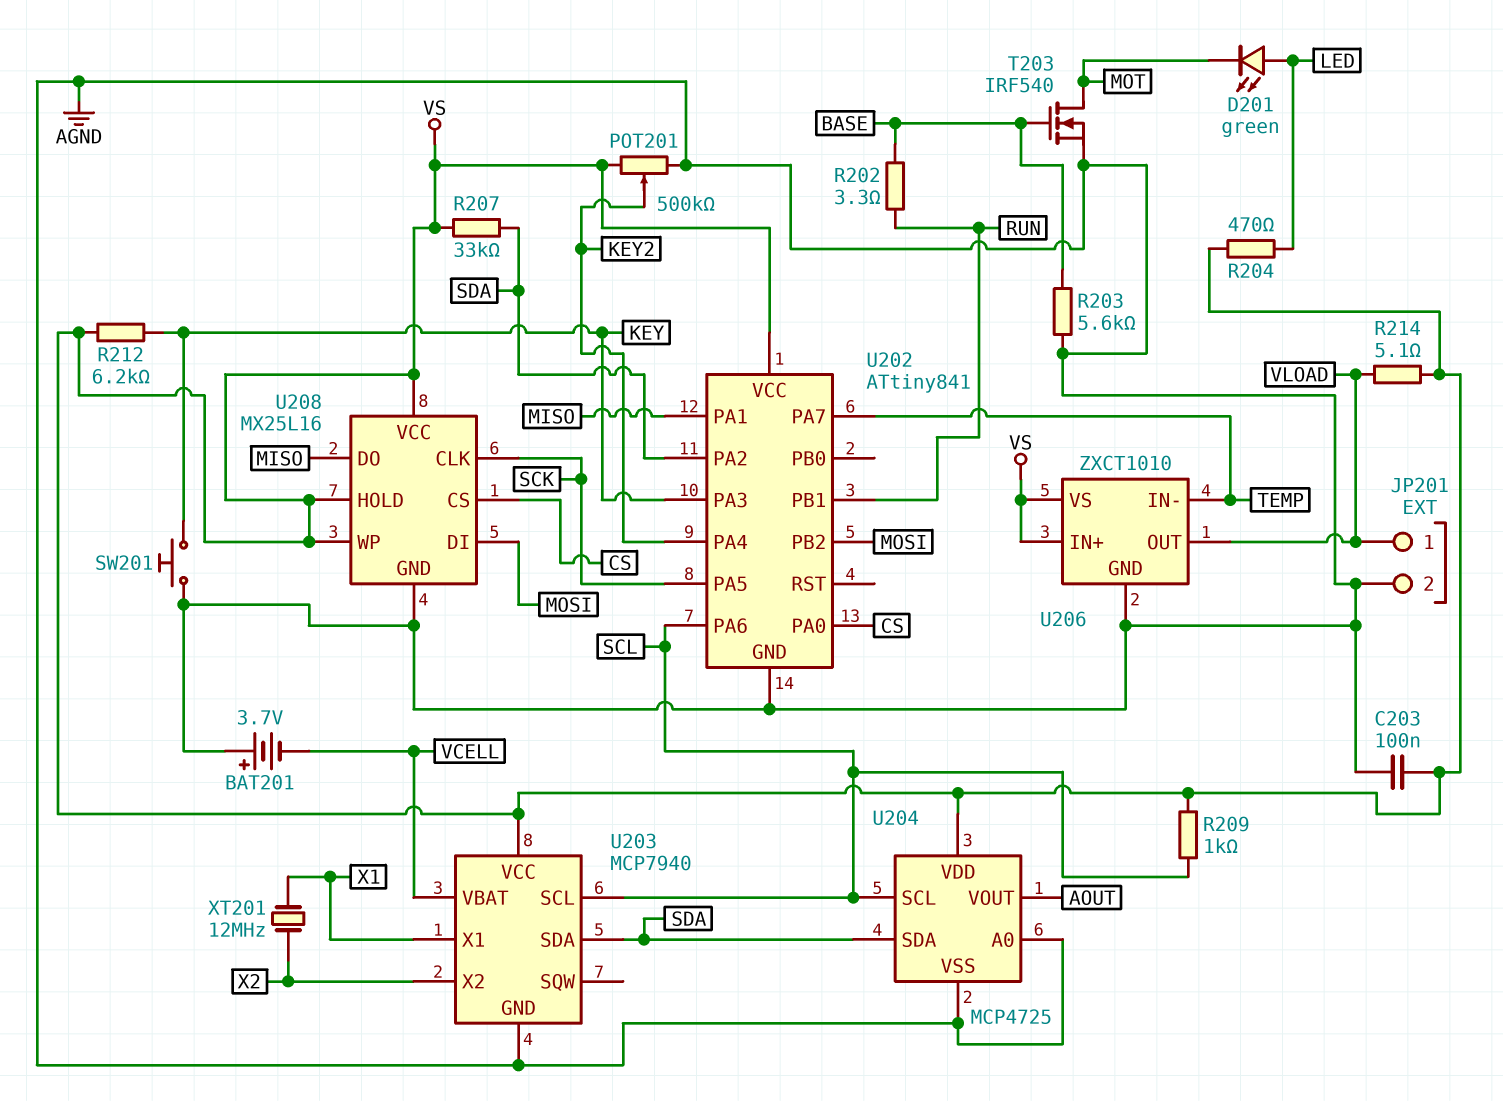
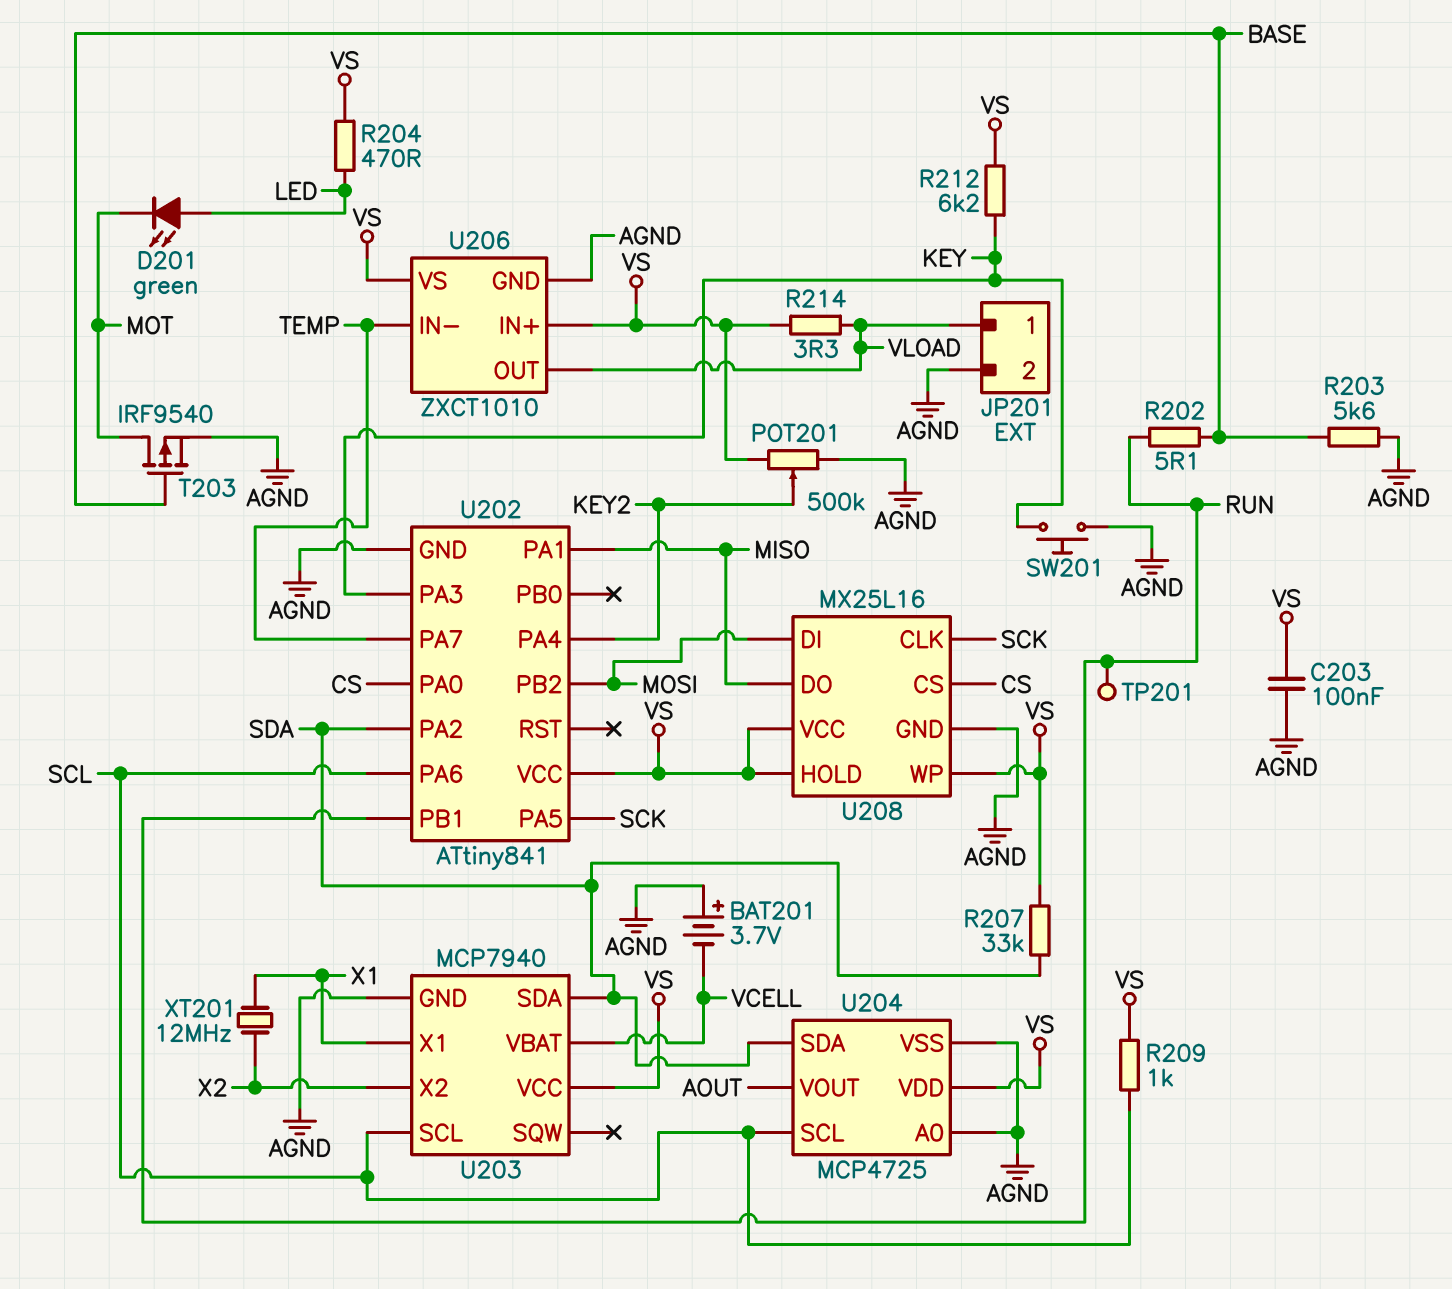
R202: 3.3 (BASE, RUN) -> 5.1 (BASE, RUN)
R214: 5.1 (VLOAD, VS) -> 3.3 (VLOAD, VS)
T203: NMOS IRF540 (G BASE, D MOT, S AGND) -> PMOS IRF9540 (G BASE, D MOT, S AGND)
TP201: none -> test point (RUN)

